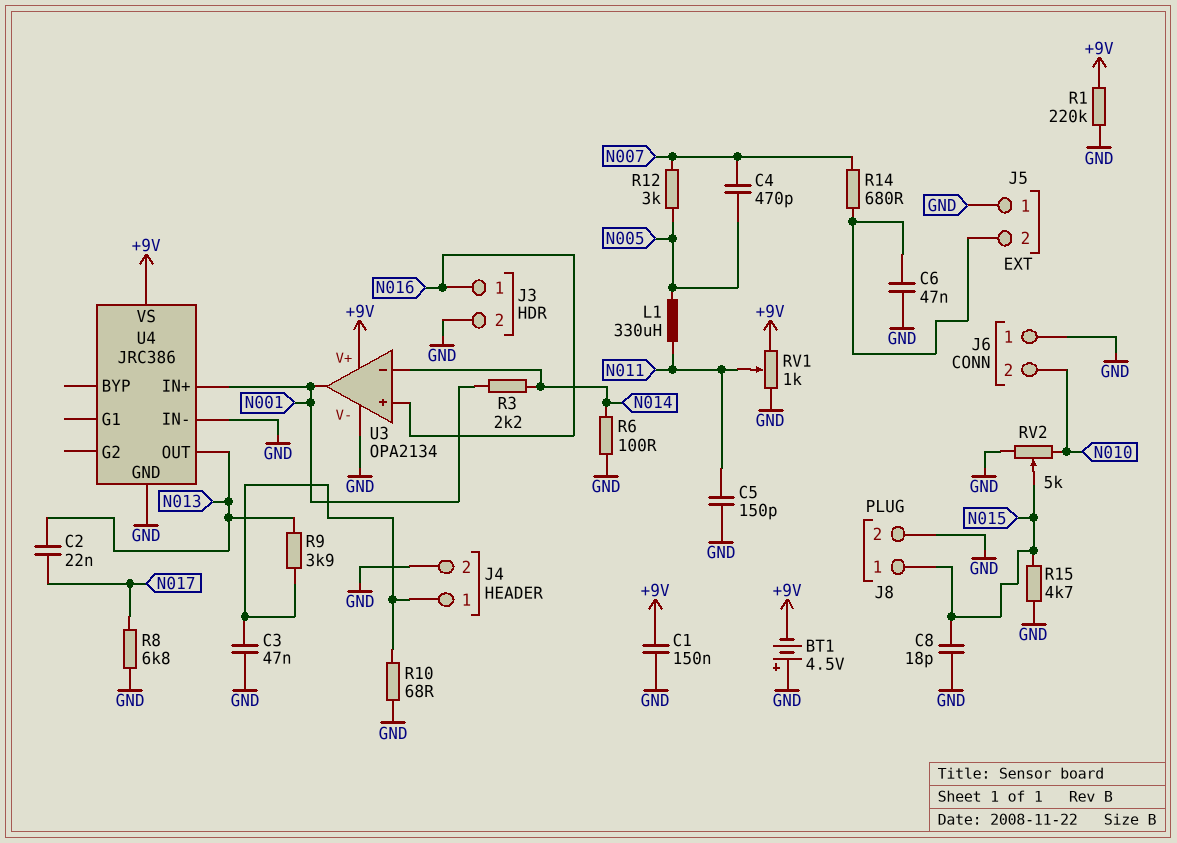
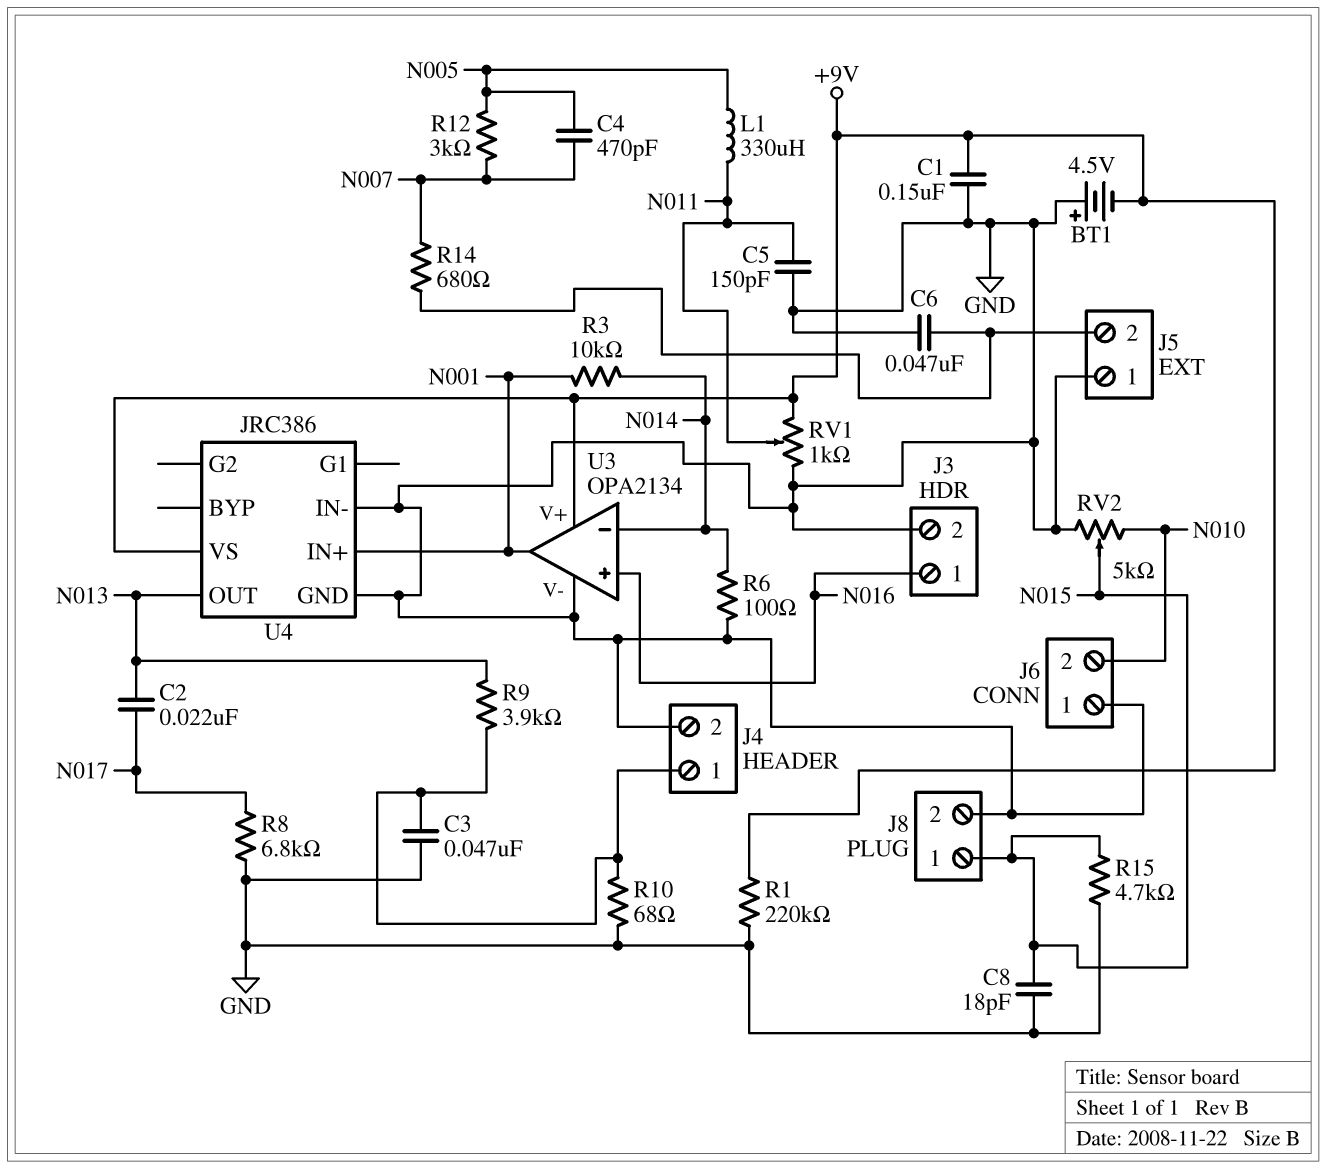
R3: 2.2k (N001, N014) -> 10k (N001, N014)

